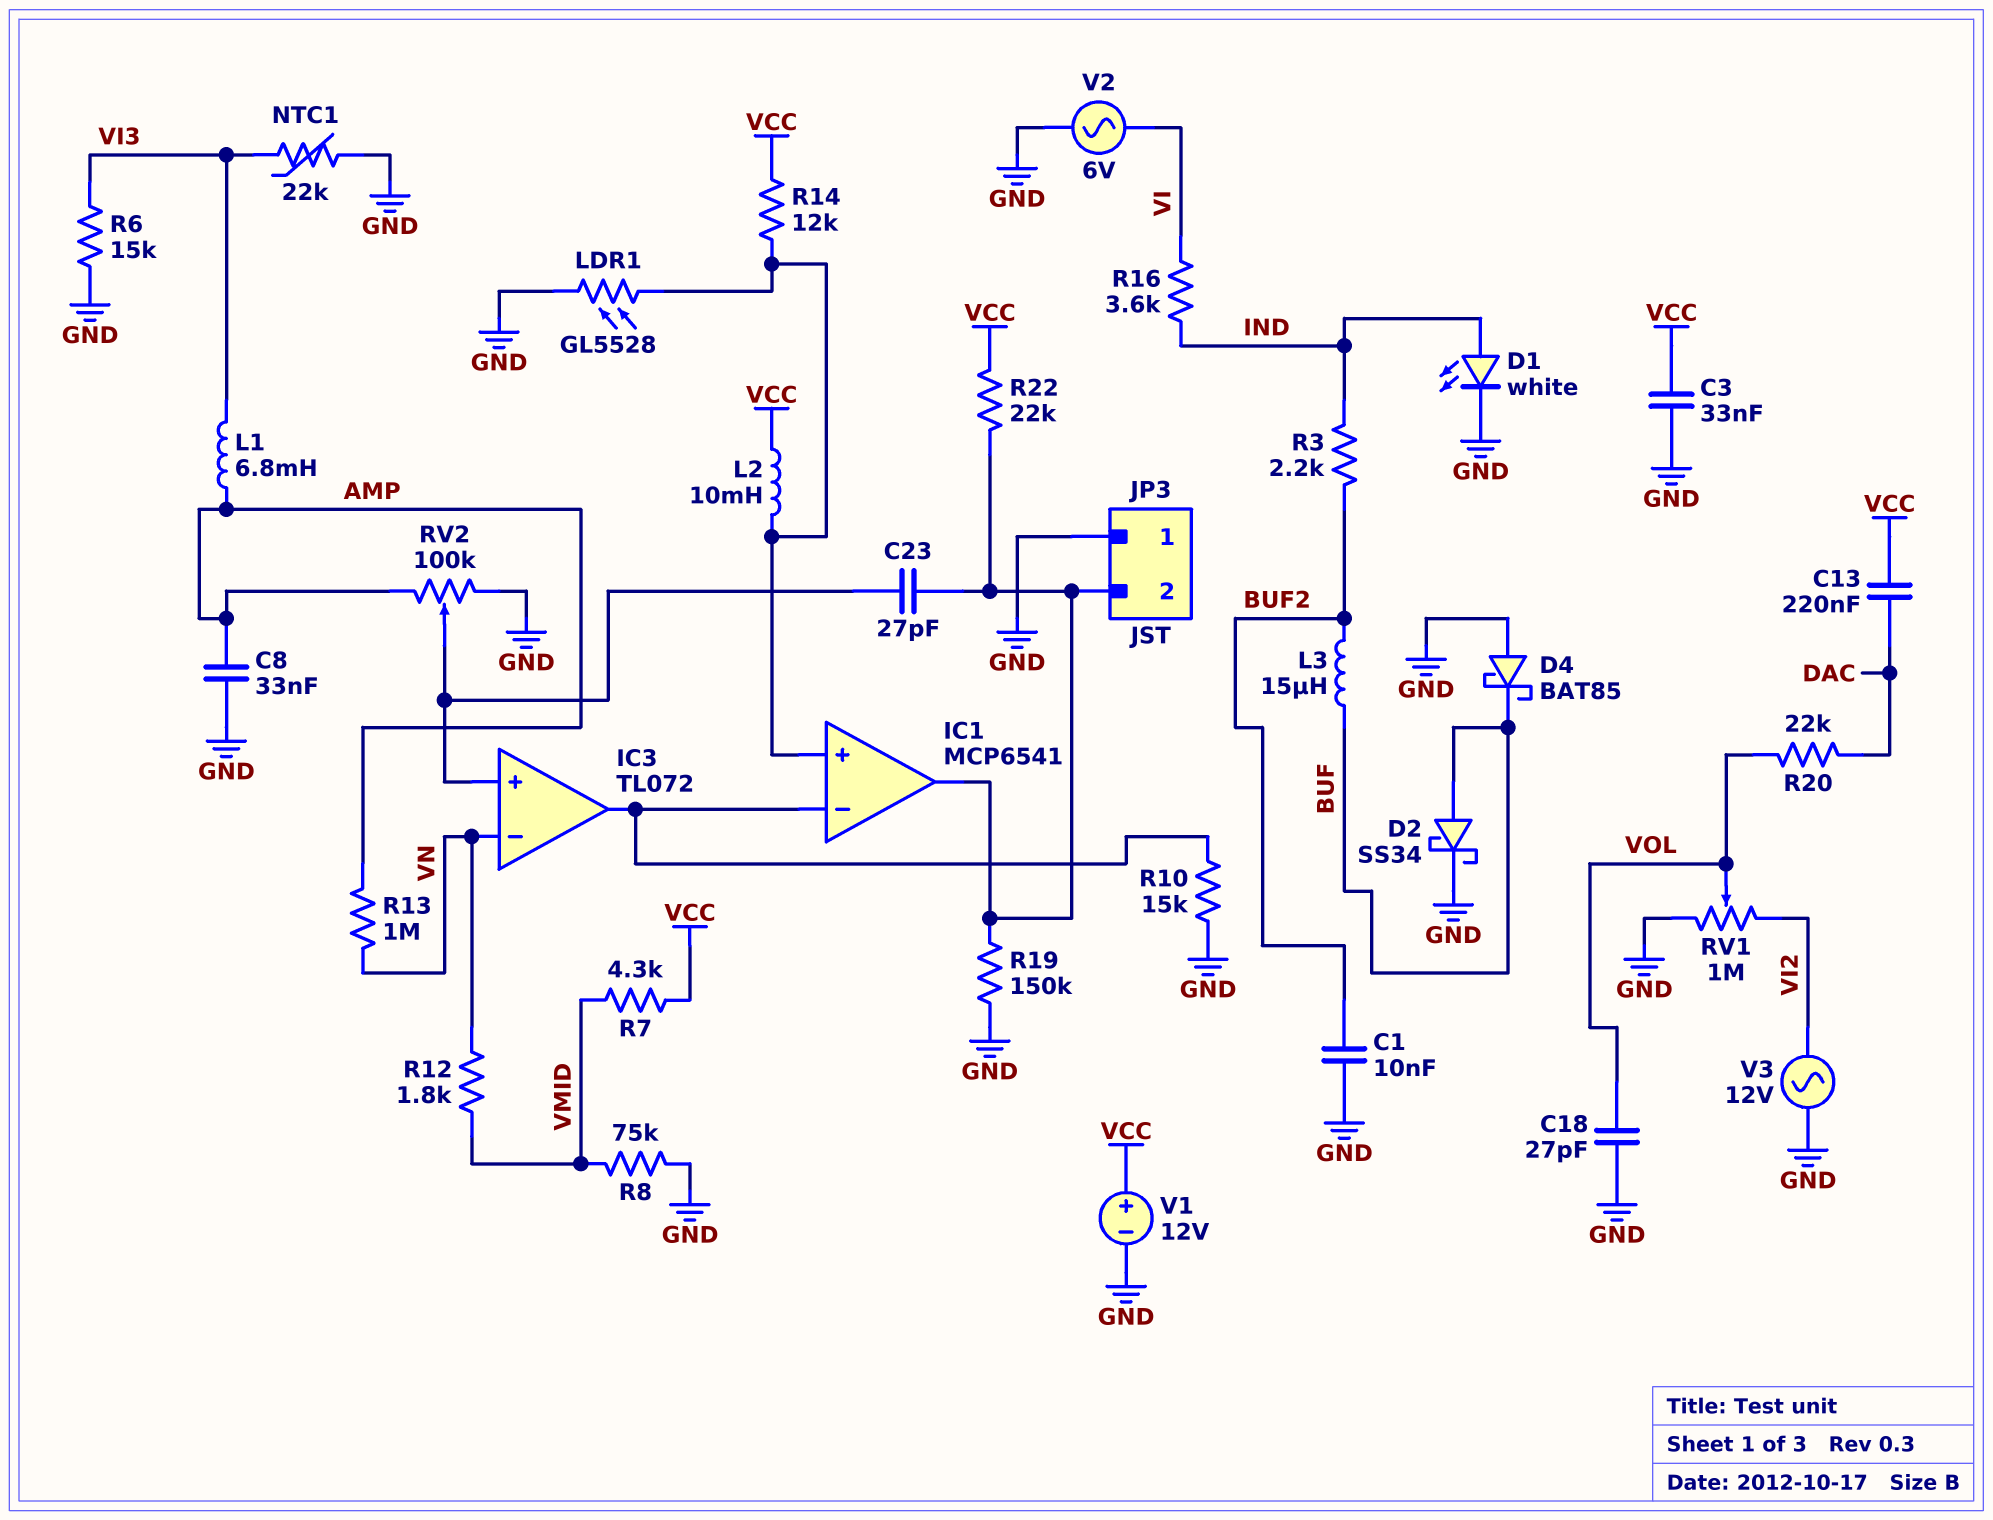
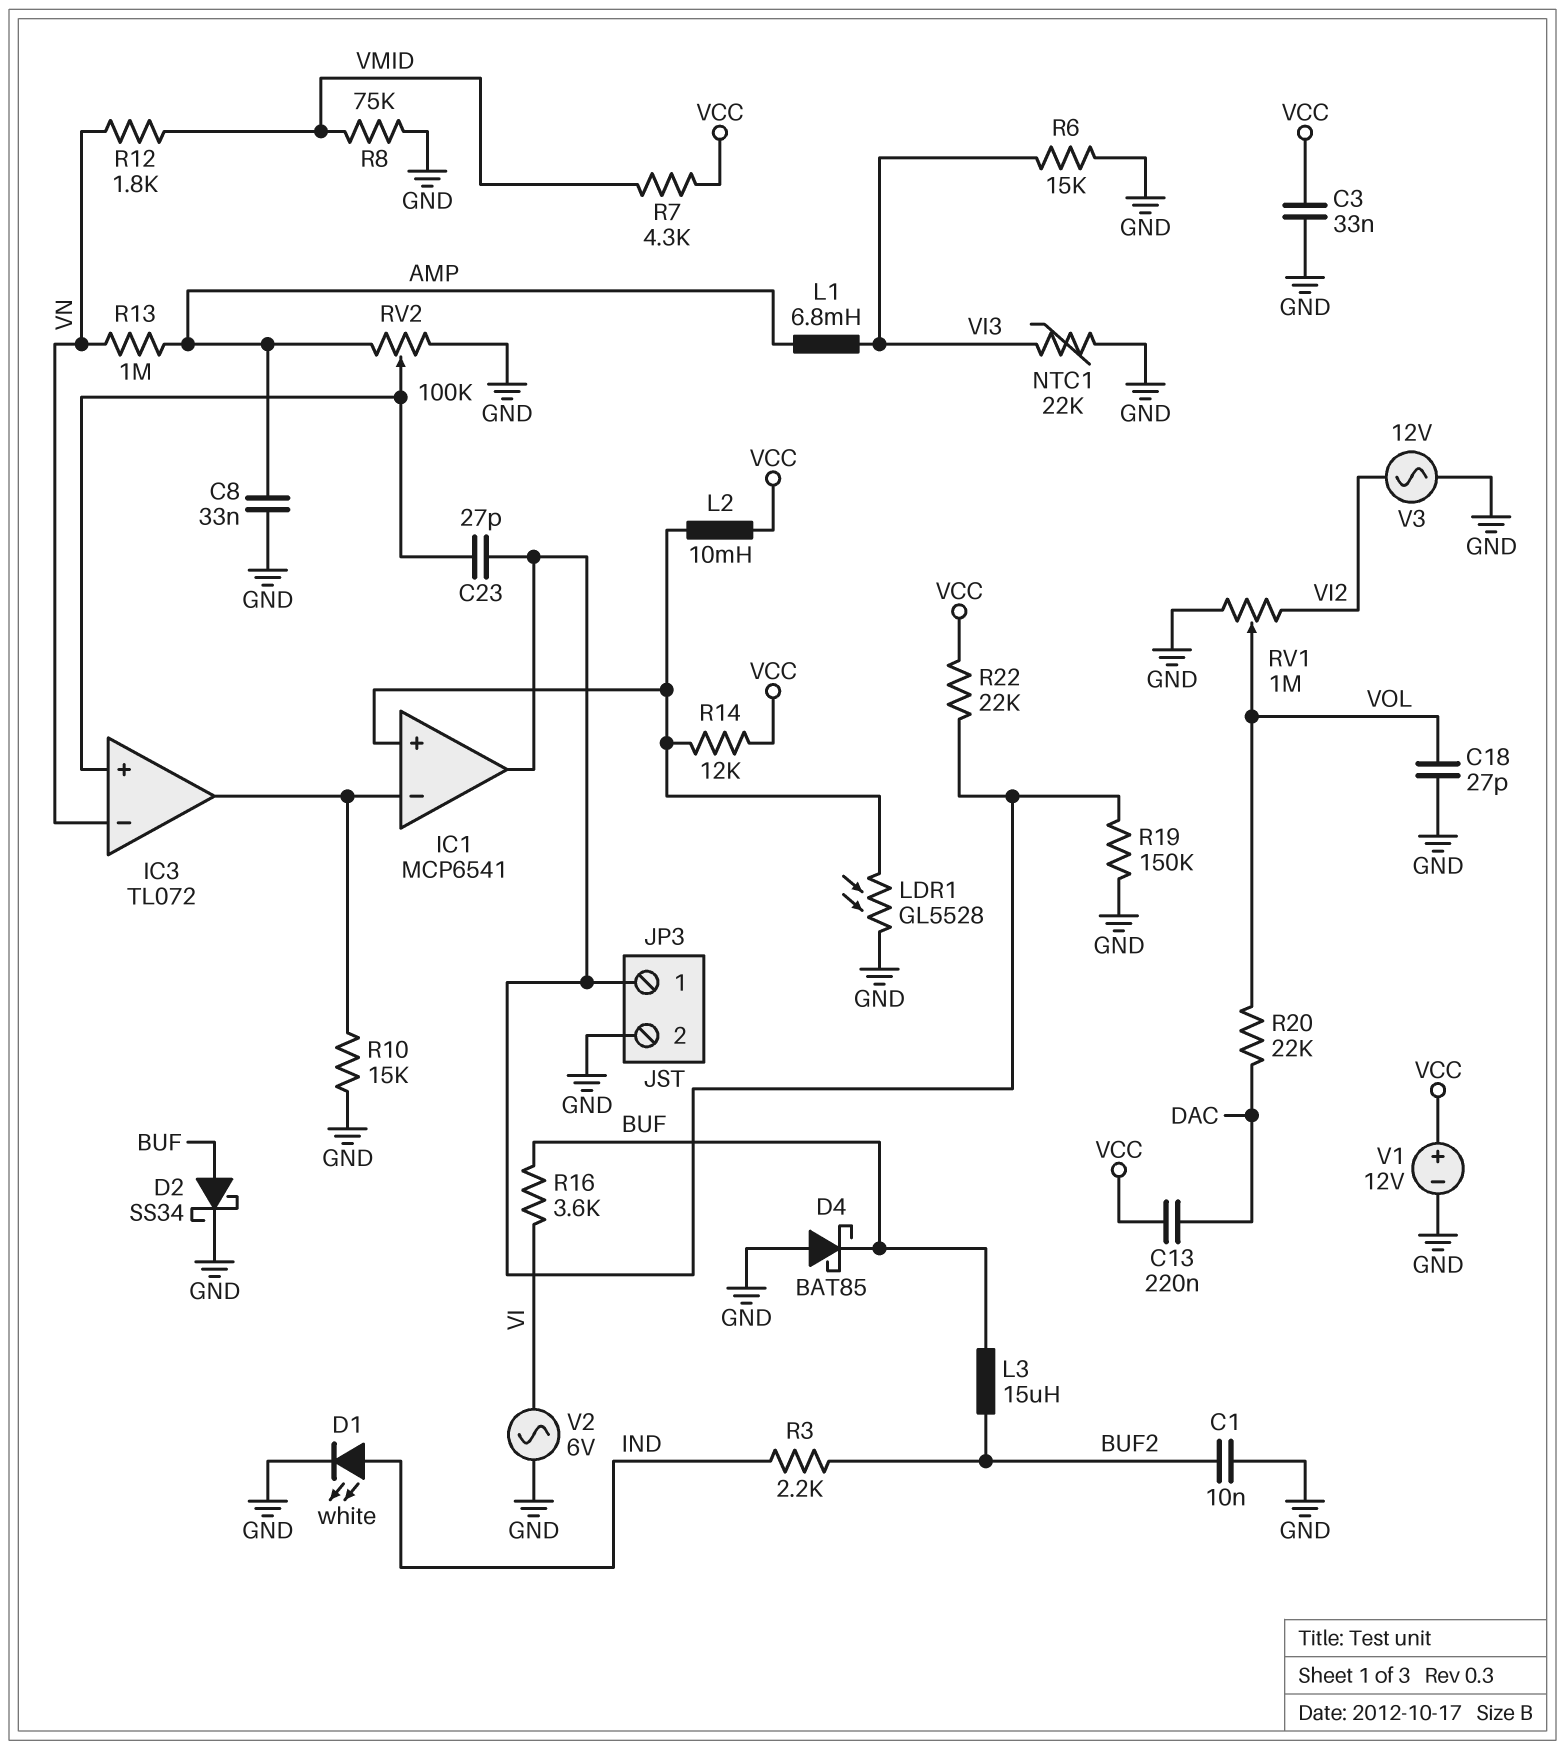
JP3 pin 1: GND -> IC1/out
JP3 pin 2: IC1/out -> GND
R16: 3.6k (IND, VI) -> 3.6k (BUF, VI)

